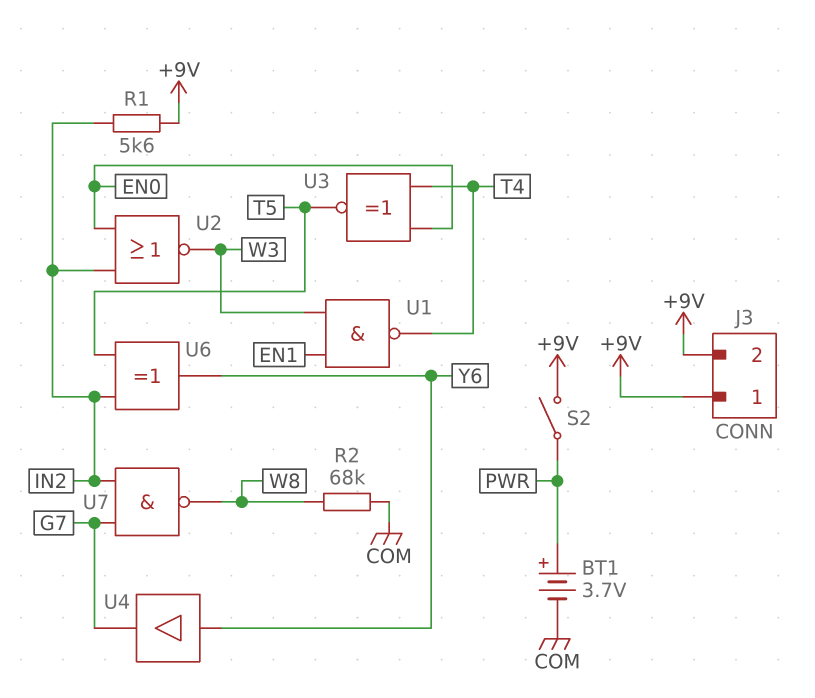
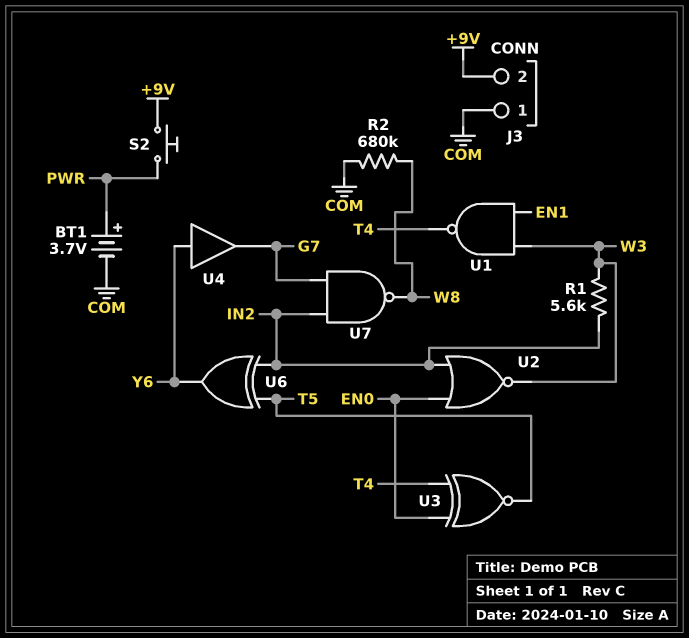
J3 pin 1: +9V -> COM
R1: 5.6k (+9V, IN2) -> 5.6k (IN2, W3)
R2: 68k (COM, W8) -> 680k (COM, W8)
S2: switch (+9V, PWR) -> button (+9V, PWR)

